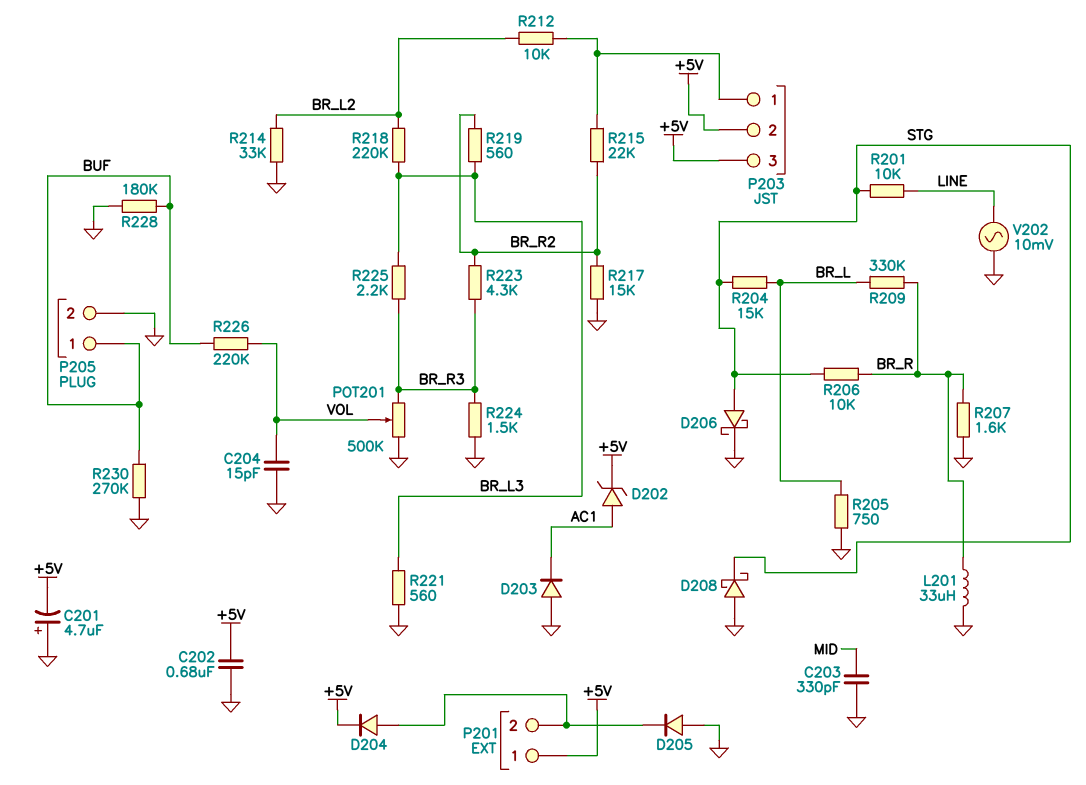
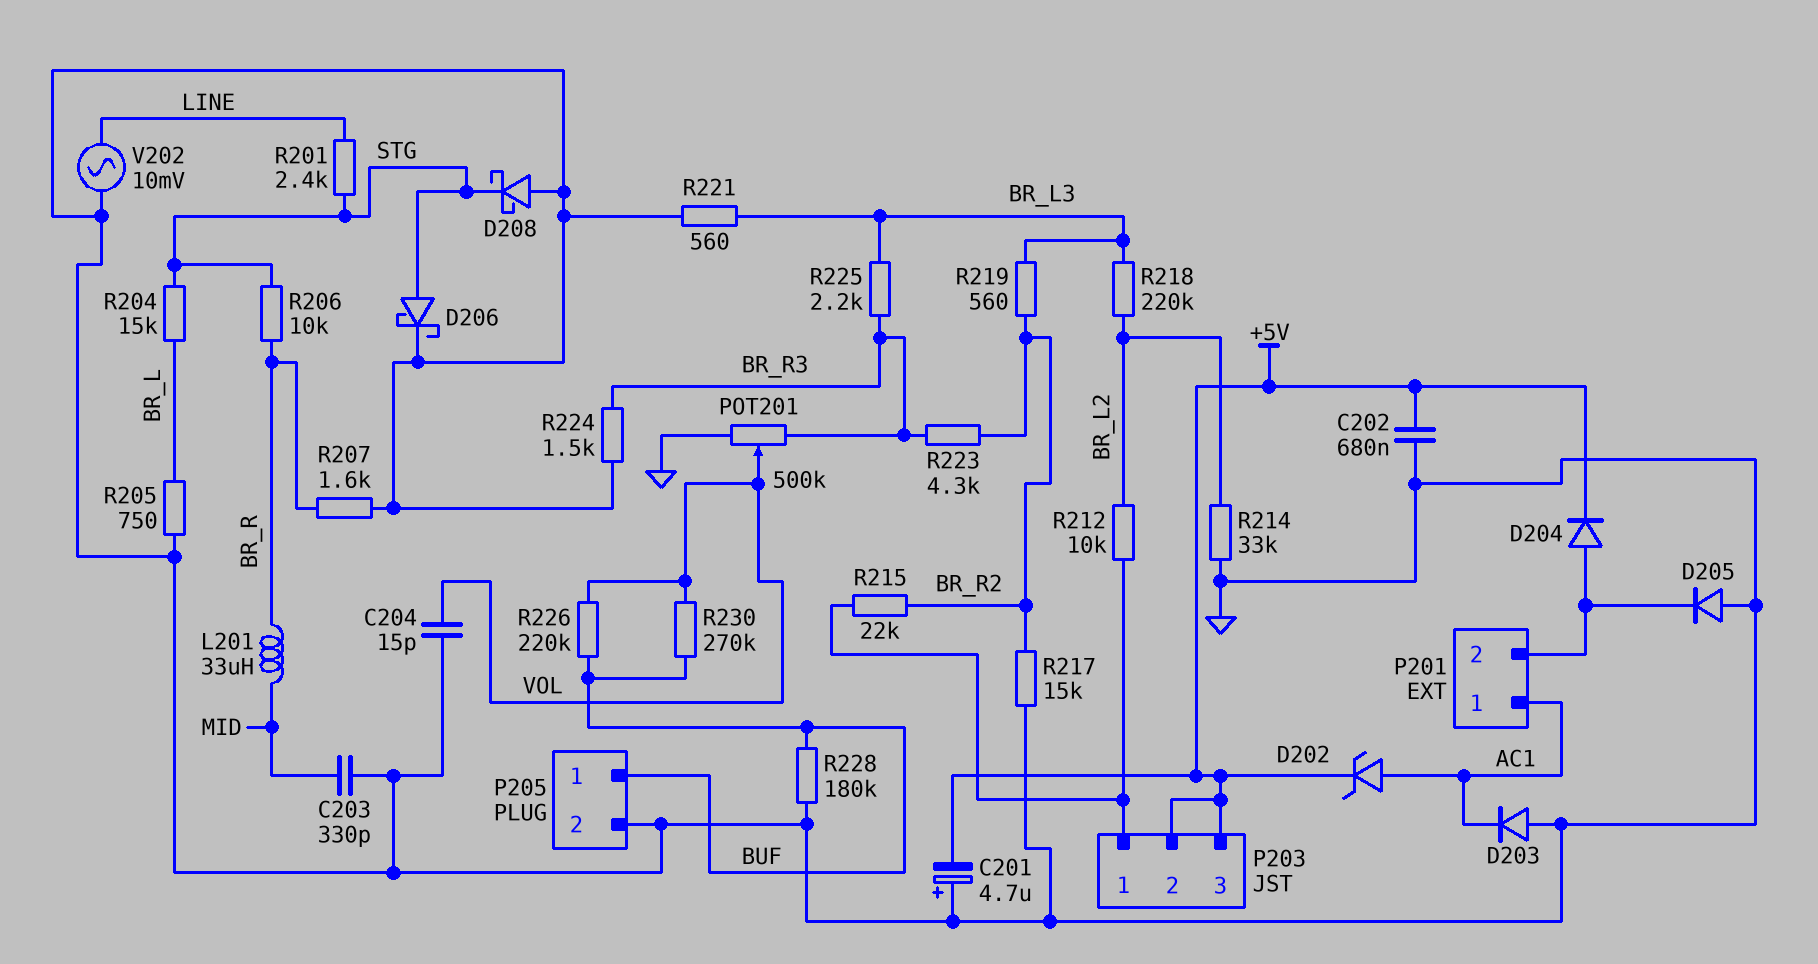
L201: 33uH (BR_R, GND) -> 33uH (BR_R, MID)
P201 pin 1: +5V -> AC1
R201: 10k (LINE, STG) -> 2.4k (LINE, STG)
R209: 330k (BR_L, BR_R) -> none
R230: 270k (BUF, GND) -> 270k (BUF, VOL)

